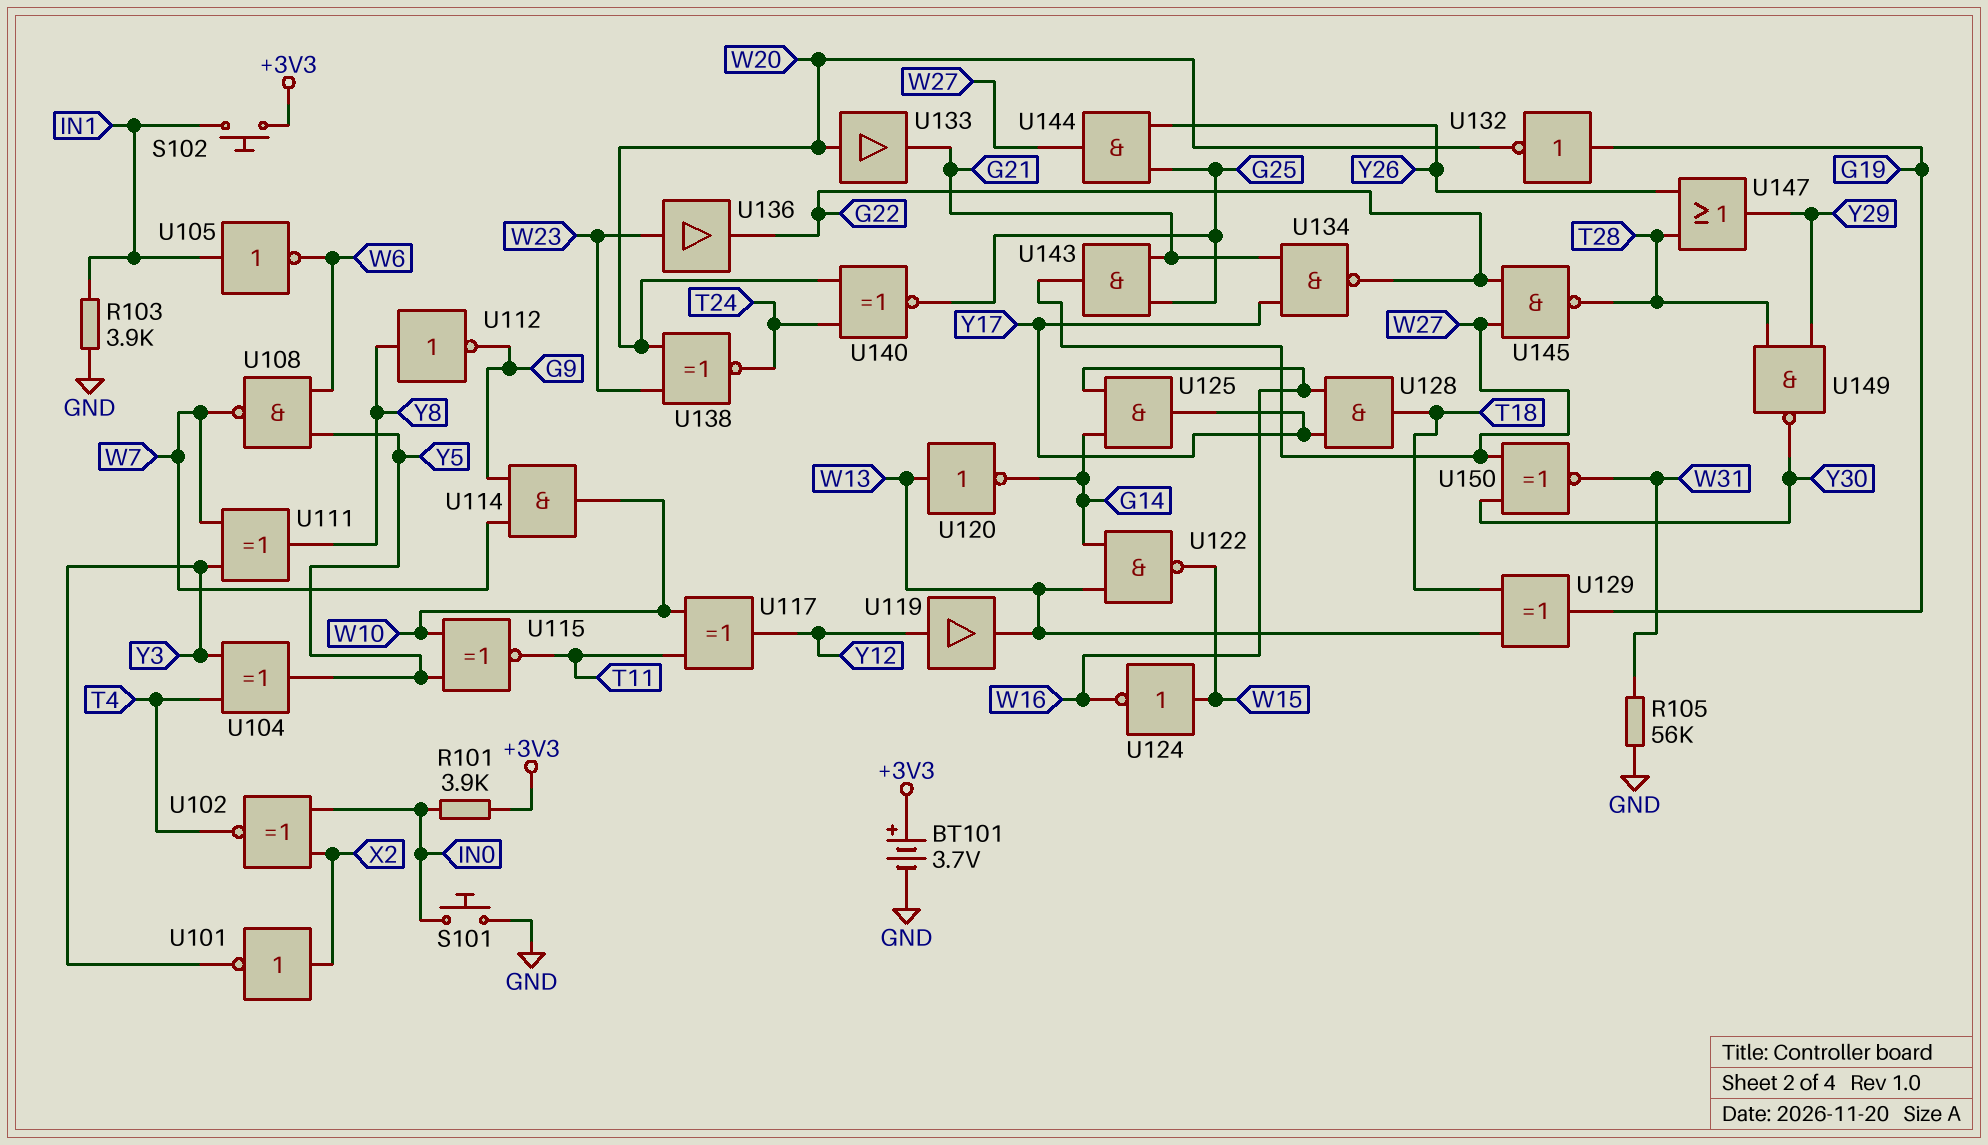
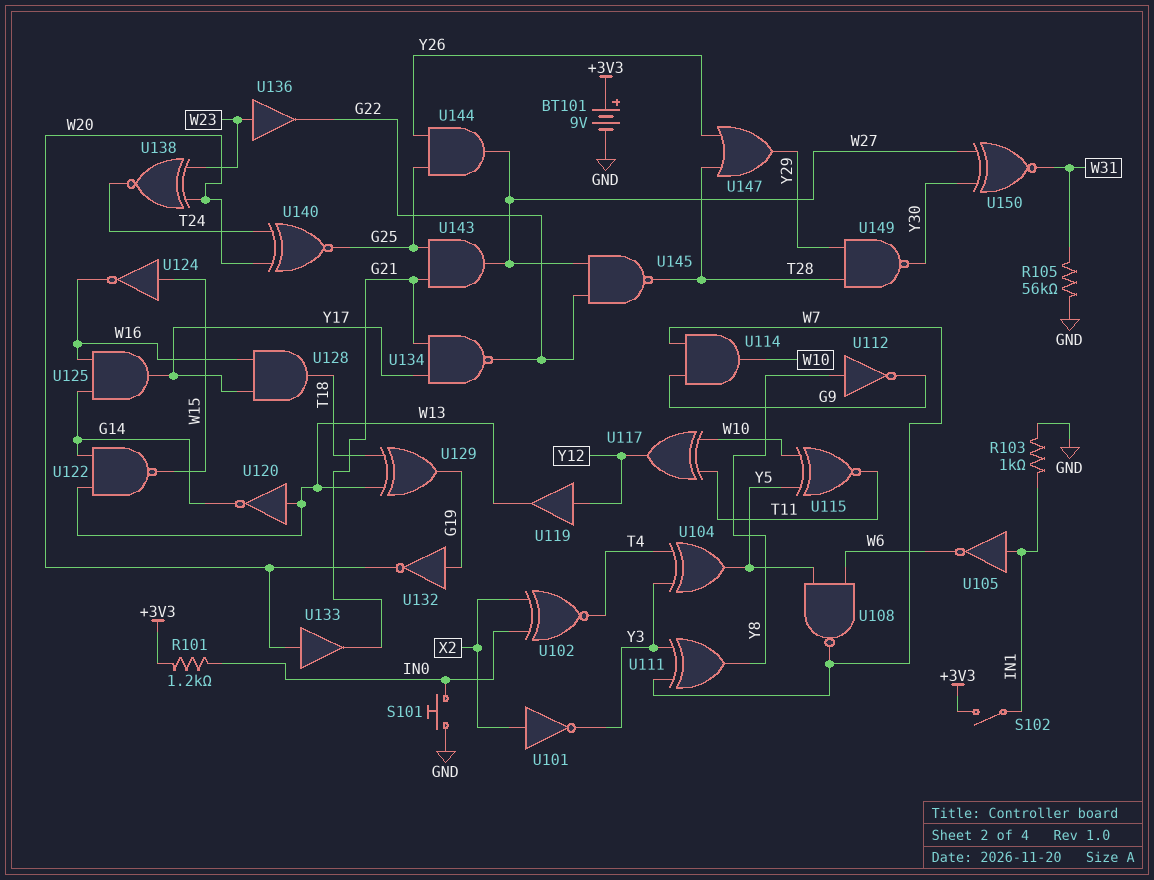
BT101: 3.7V (plus +3V3, minus GND) -> 9V (plus +3V3, minus GND)
R101: 3.9k (+3V3, IN0) -> 1.2k (+3V3, IN0)
R103: 3.9k (GND, IN1) -> 1k (GND, IN1)
S102: button (+3V3, IN1) -> switch (+3V3, IN1)

